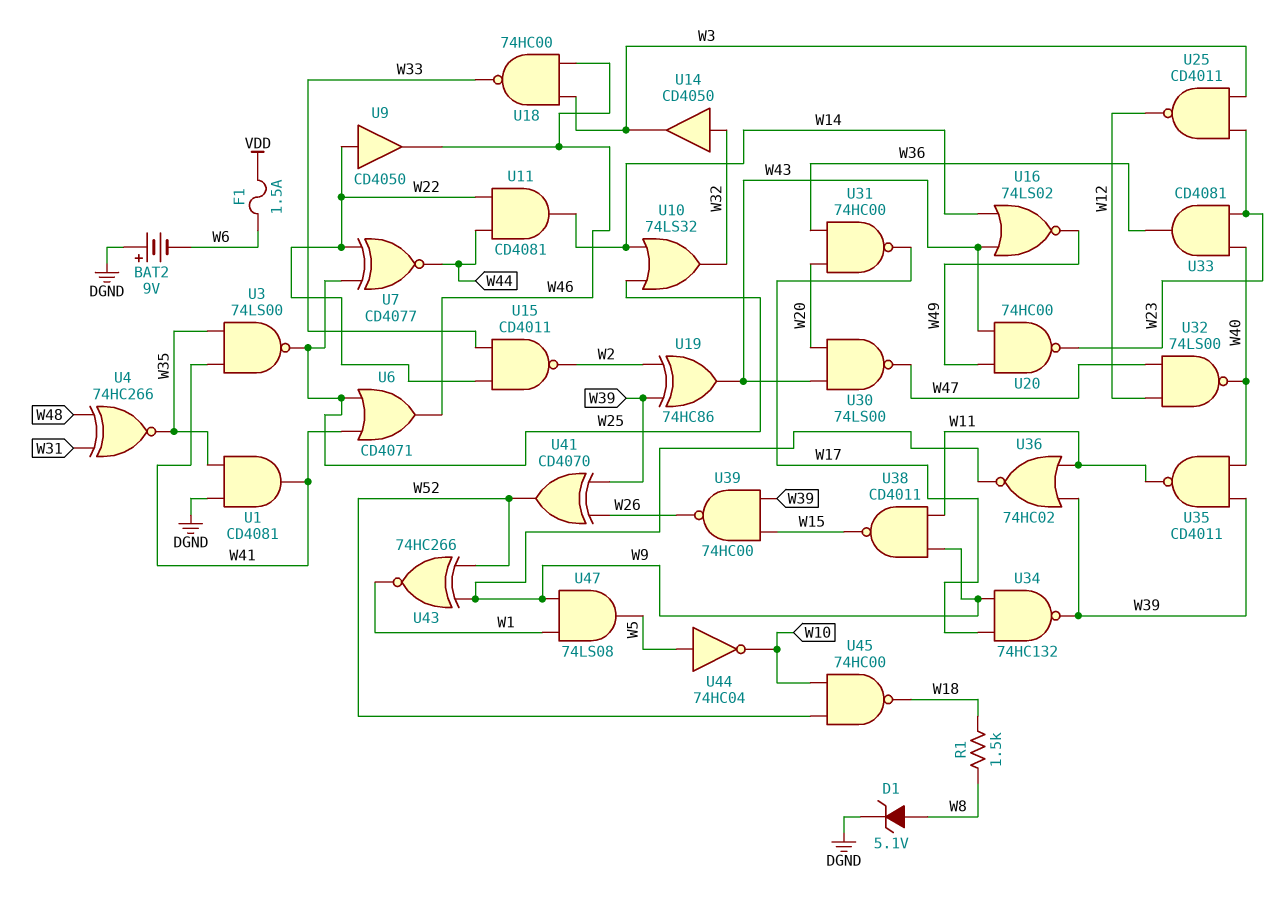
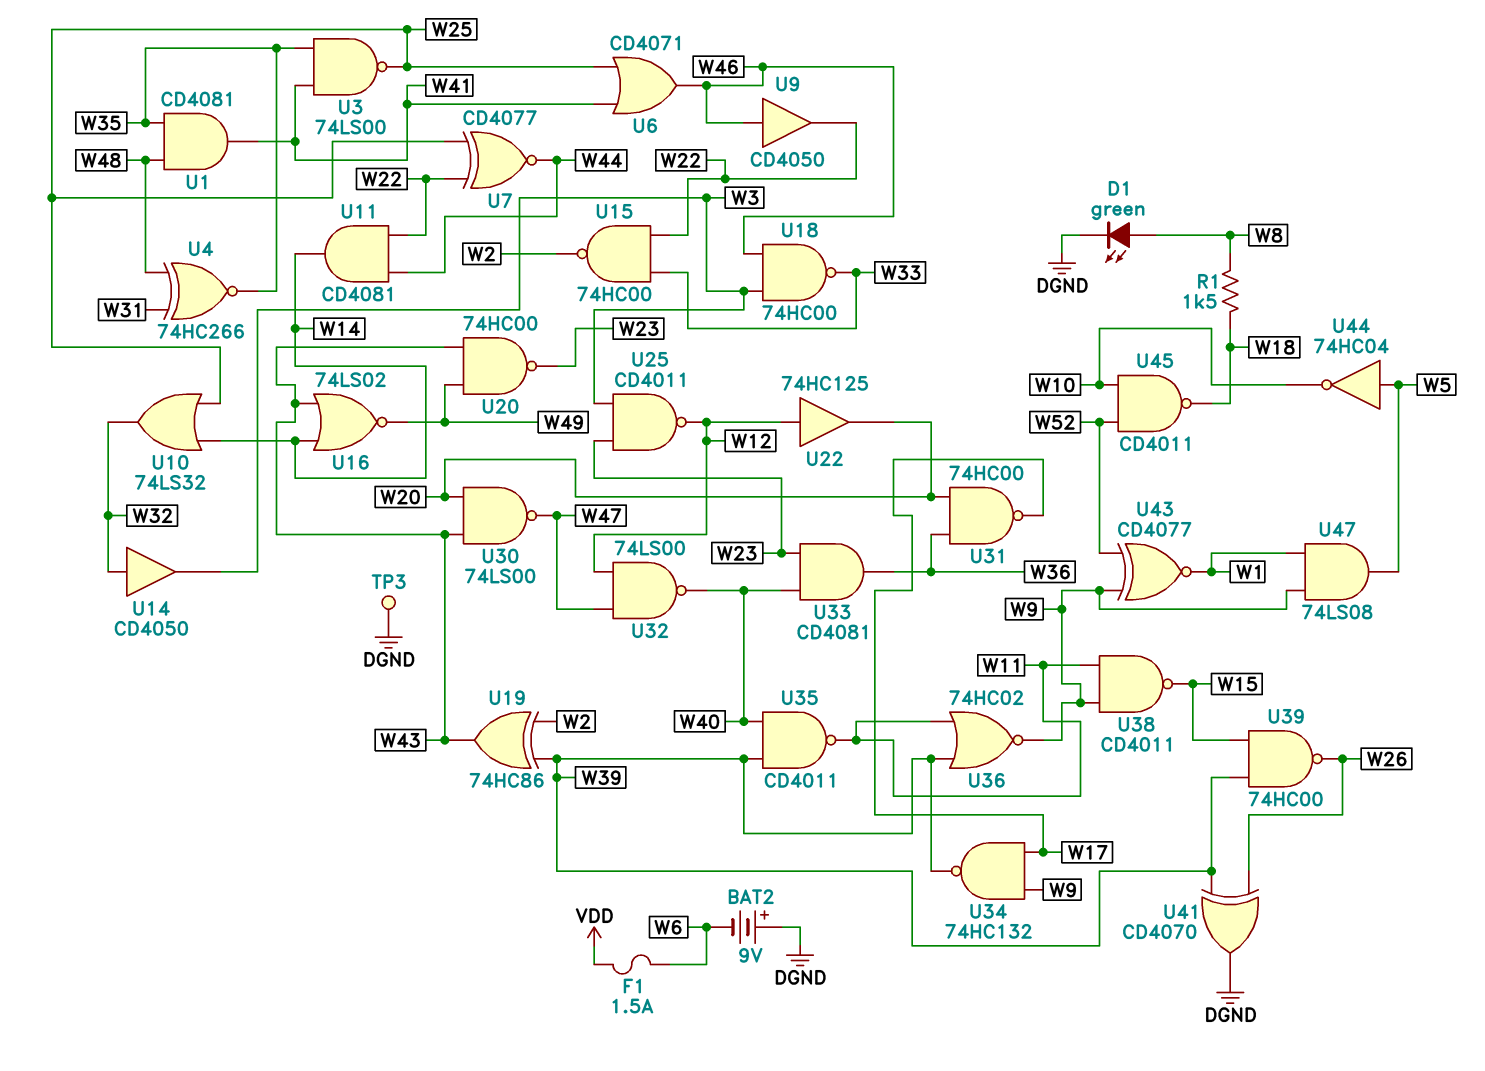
D1: zener 5.1V (A W8, K DGND) -> LED green (A W8, K DGND)
TP3: none -> test point (DGND)
U1: AND CD4081 (in DGND, in W35, out W41) -> AND CD4081 (in W35, in W48, out W41)
U9: buffer CD4050 (in W22, out W46) -> buffer CD4050 (in W46, out W22)
U15: NAND CD4011 (in W22, in W33, out W2) -> NAND 74HC00 (in W22, in W33, out W2)
U22: none -> buffer 74HC125 (in W12, out W20)
U41: XOR CD4070 (in W26, in W39, out W52) -> XOR CD4070 (in W26, in W39, out DGND)
U43: XNOR 74HC266 (in W9, in W52, out W1) -> XNOR CD4077 (in W9, in W52, out W1)
U45: NAND 74HC00 (in W10, in W52, out W18) -> NAND CD4011 (in W10, in W52, out W18)

